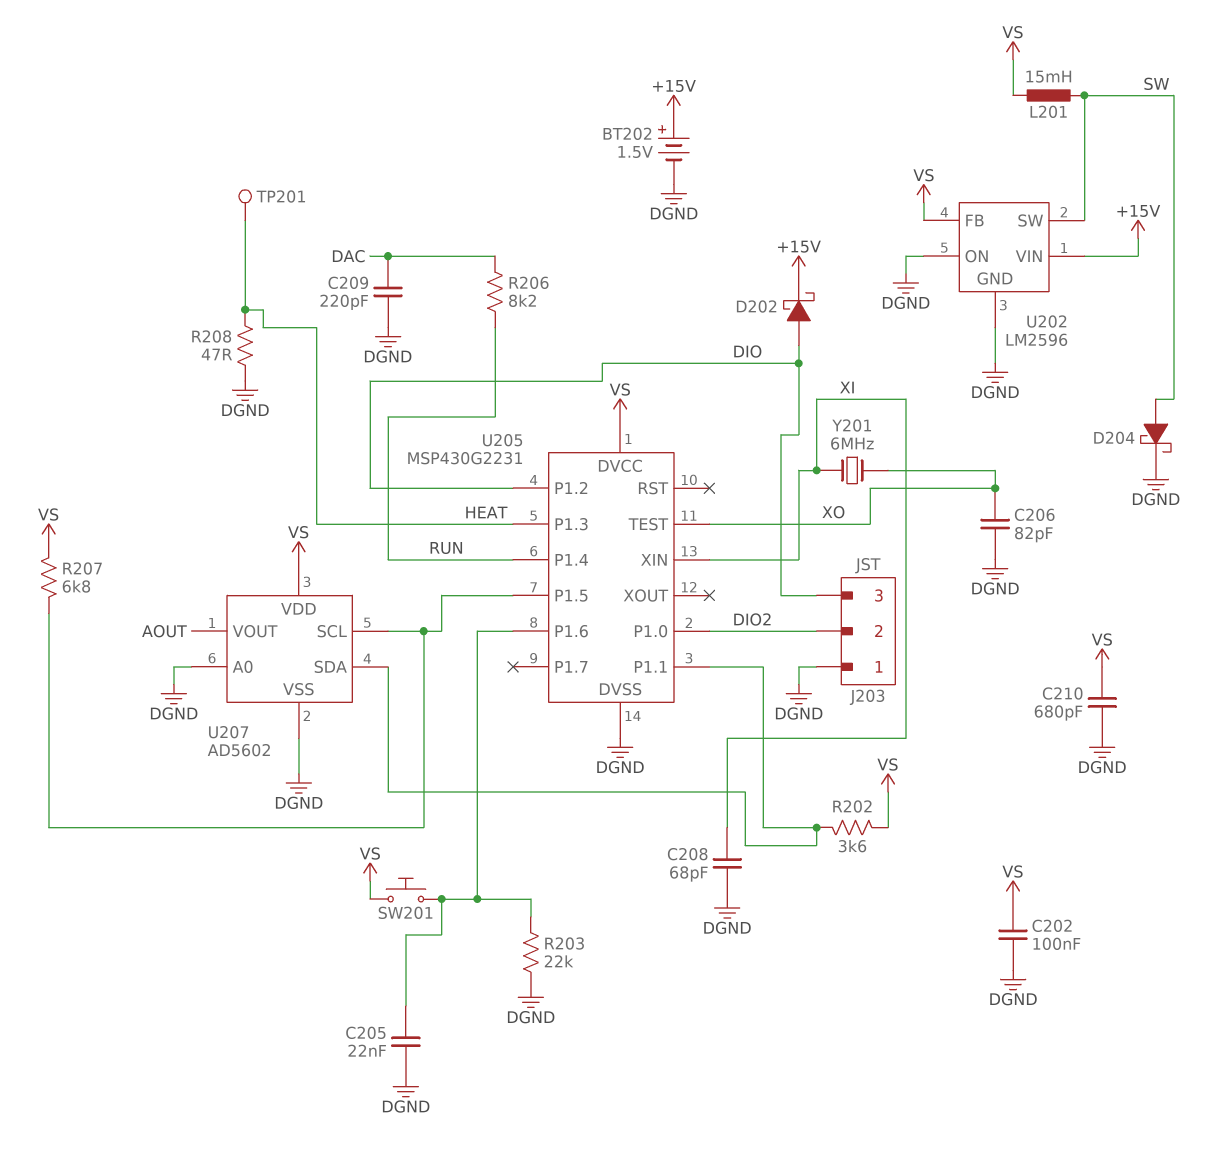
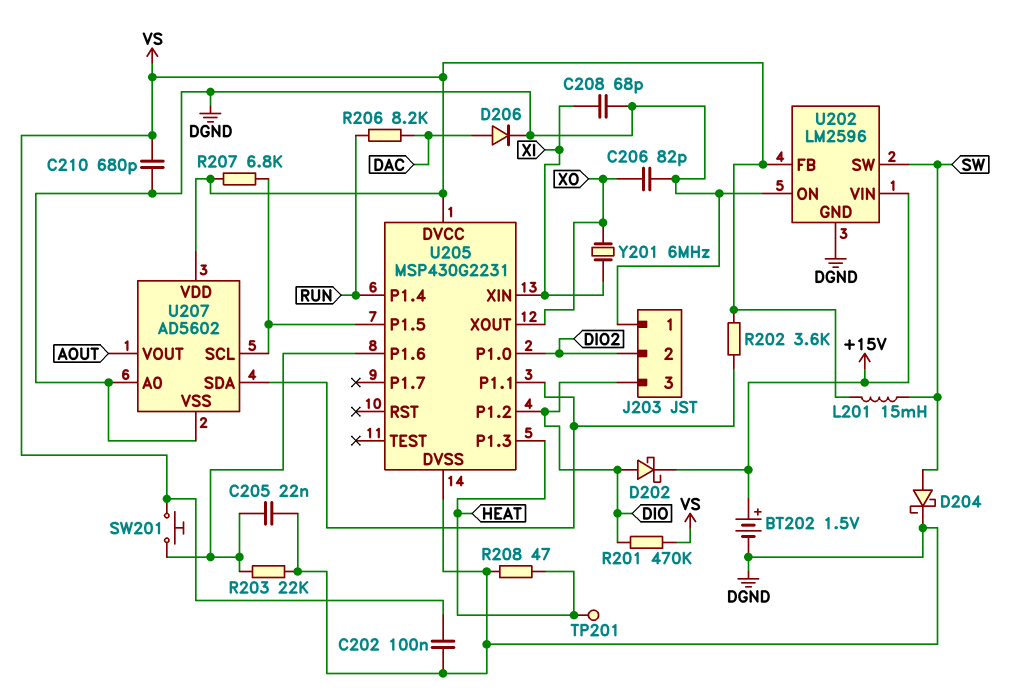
C209: 220pF (DAC, DGND) -> none
D206: none -> diode (A DAC, K DGND)
R201: none -> 470k (DIO, VS)
U205 pin TEST: XO -> none
U205 pin XOUT: none -> XO

